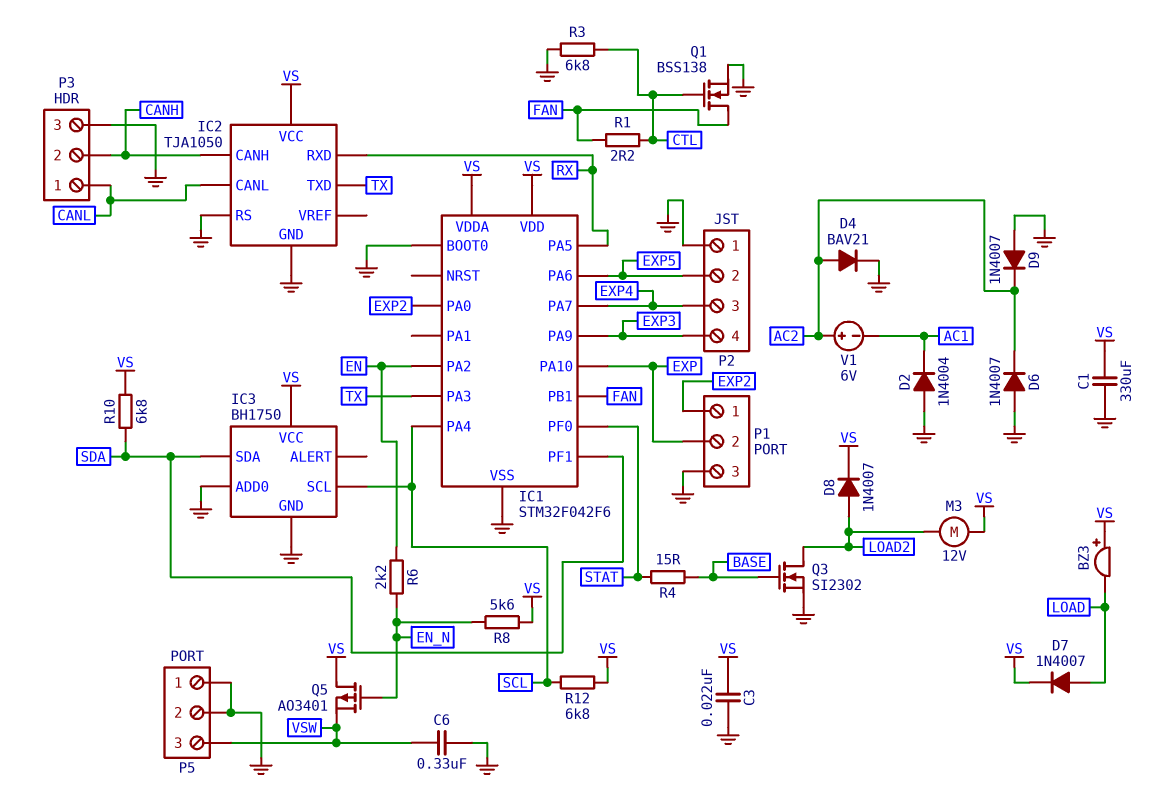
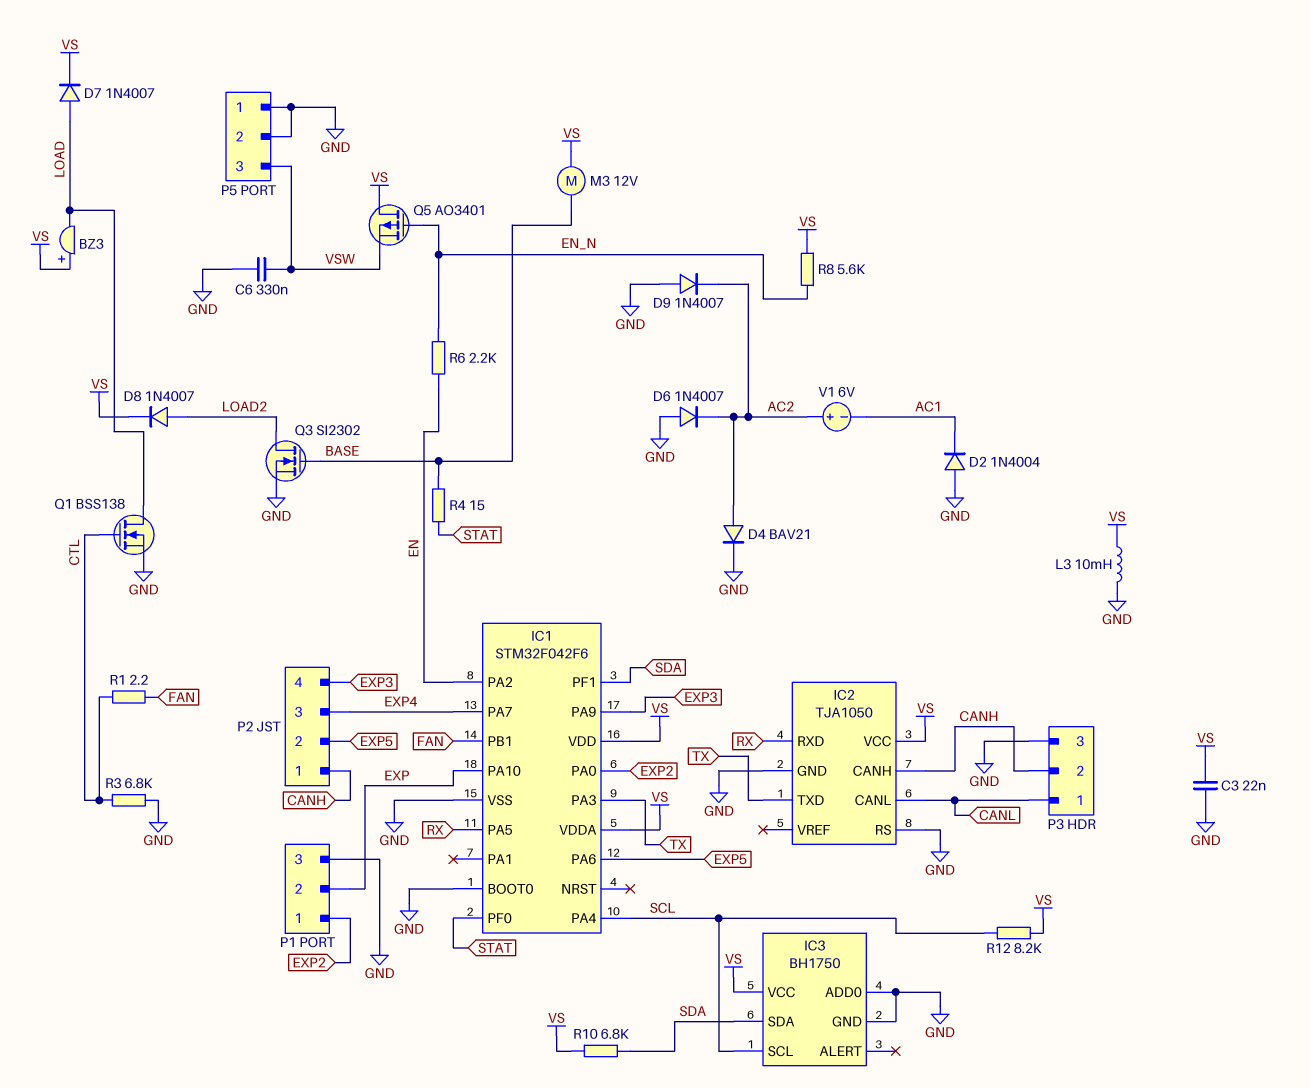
C1: 330uF (GND, VS) -> none
L3: none -> 10mH (GND, VS)
M3: motor 12V (LOAD2, VS) -> motor 12V (BASE, VS)
P2 pin 1: GND -> CANH
Q1: NMOS BSS138 (G CTL, D FAN, S GND) -> NMOS BSS138 (G CTL, D LOAD, S GND)
R12: 6.8k (SCL, VS) -> 8.2k (SCL, VS)

